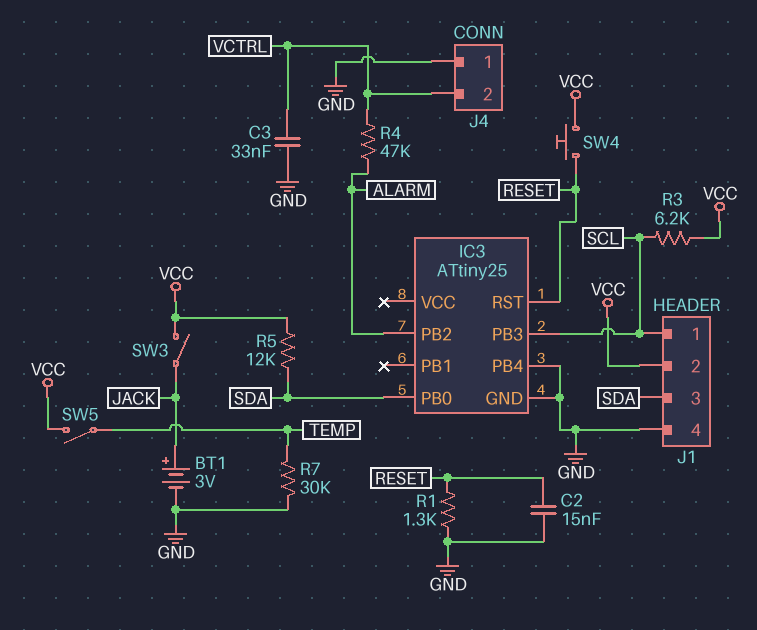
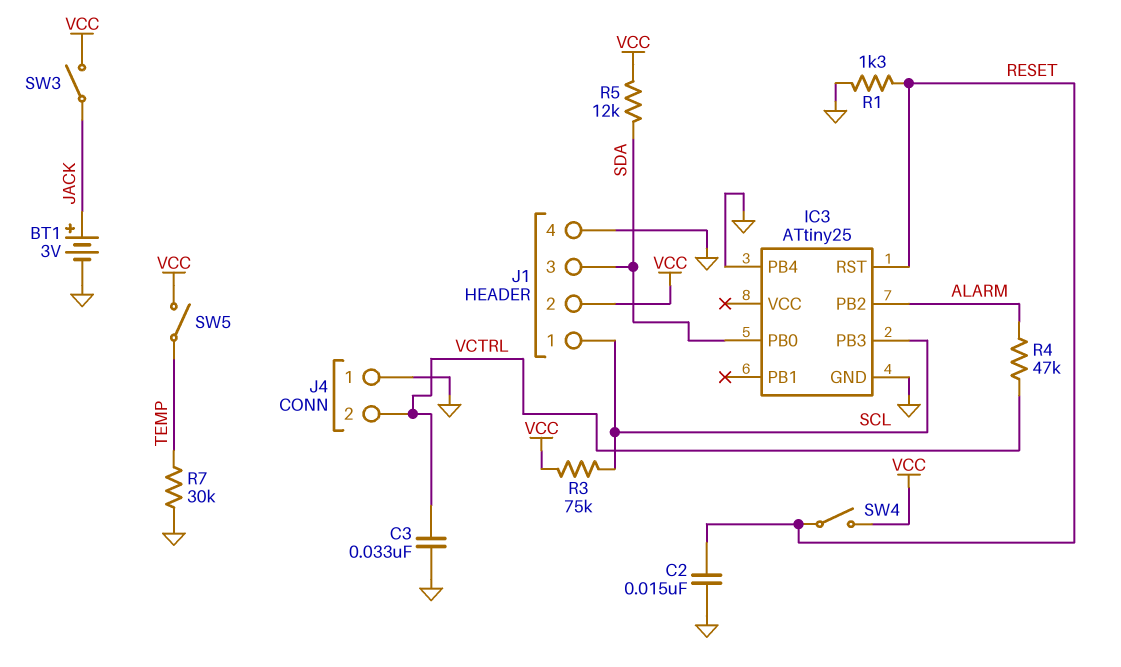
R3: 6.2k (SCL, VCC) -> 75k (SCL, VCC)
SW4: button (RESET, VCC) -> switch (RESET, VCC)

